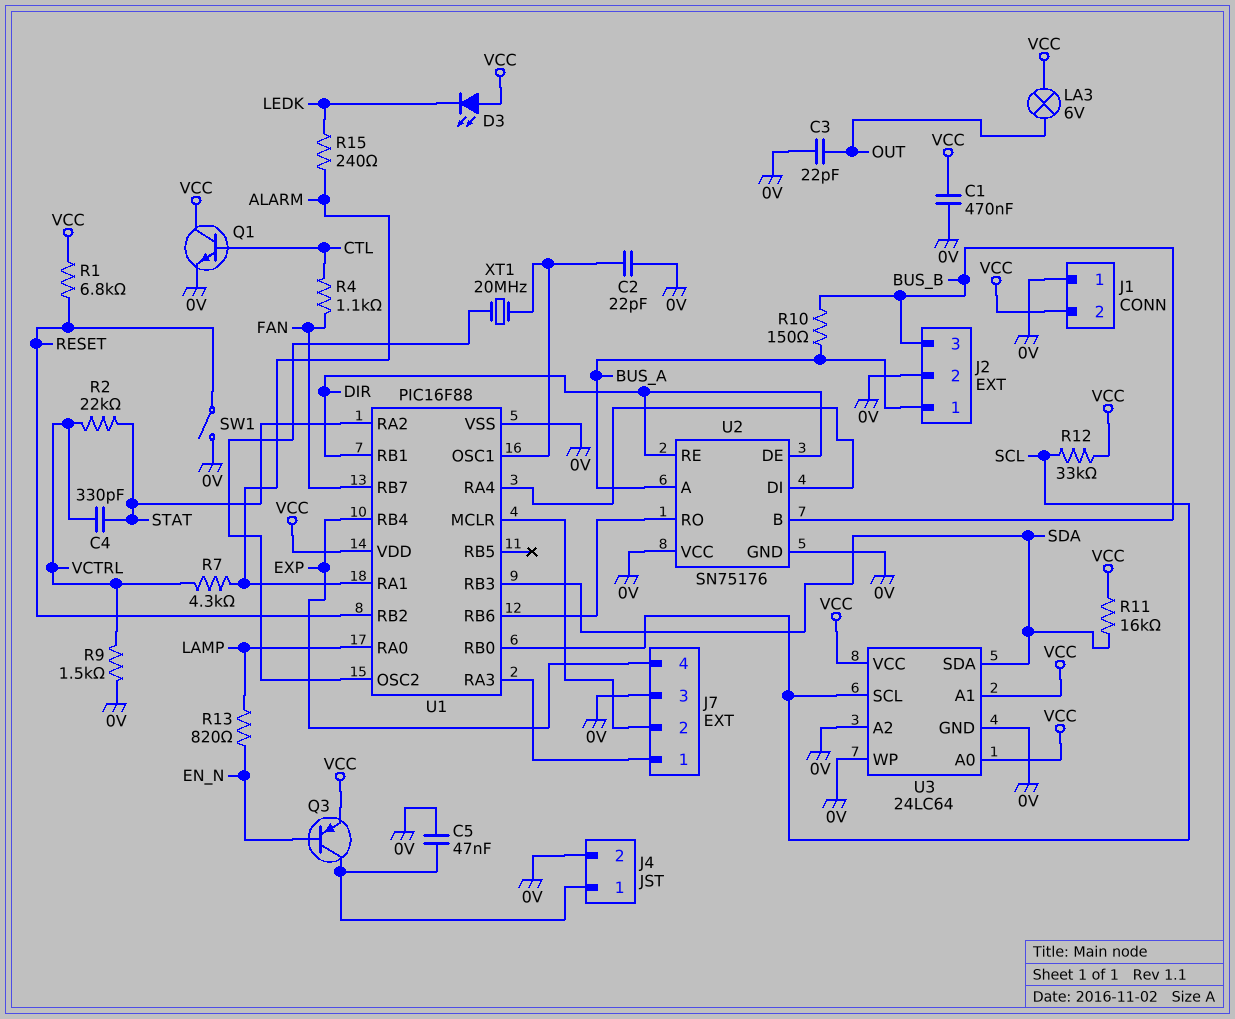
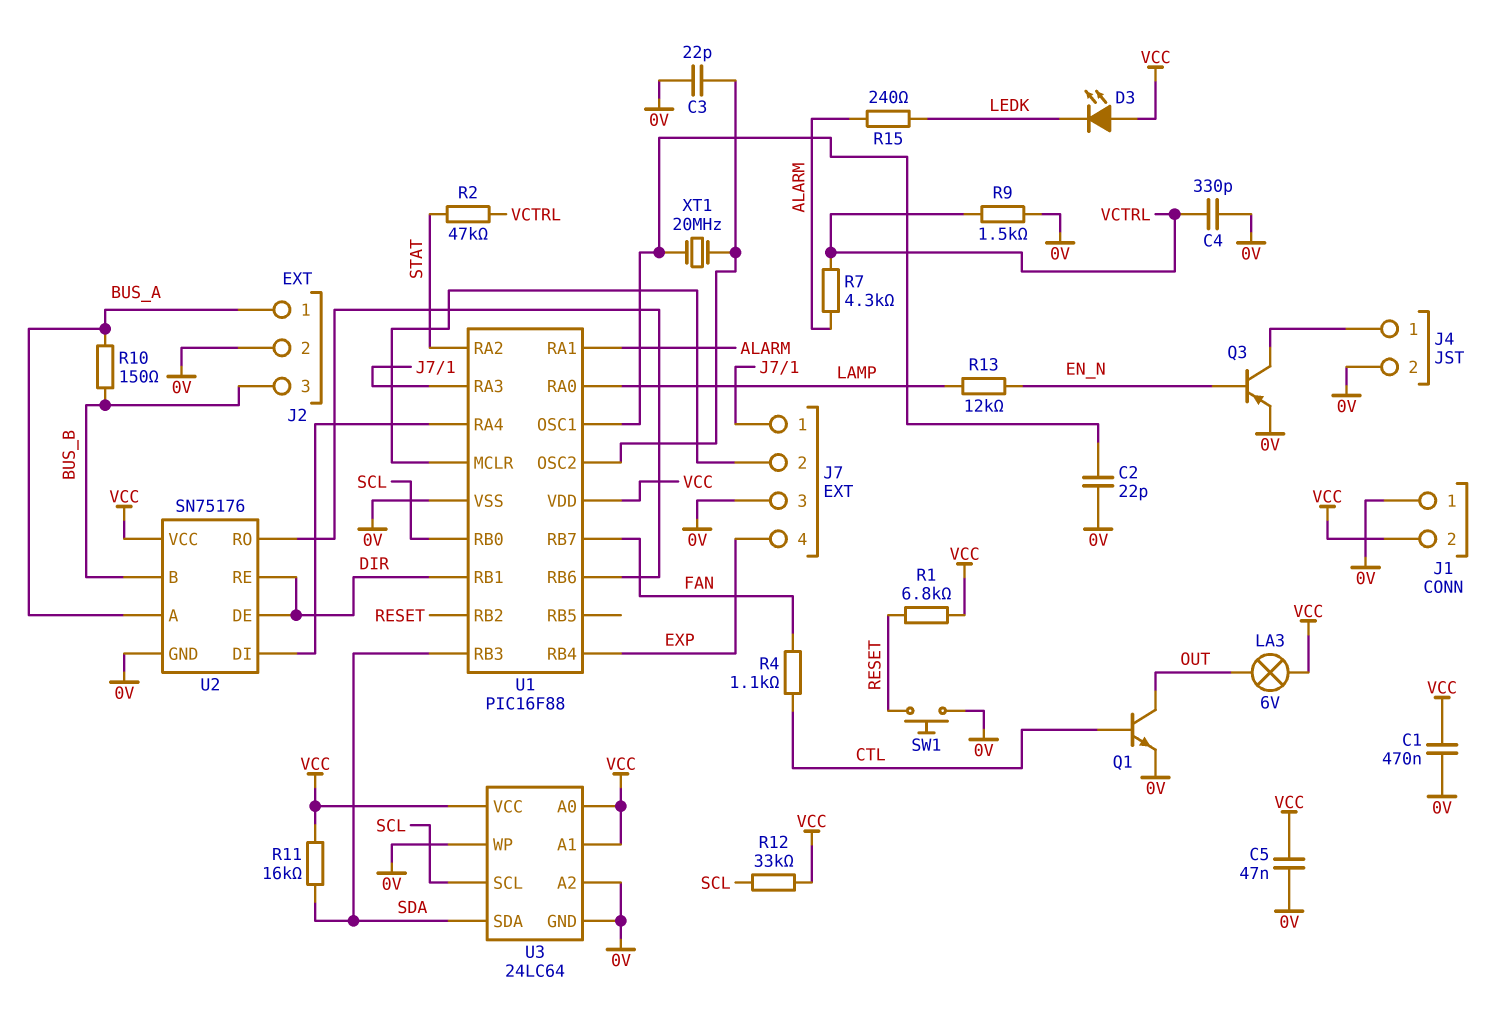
C3: 22pF (0V, OUT) -> 22pF (0V, U1/OSC2)
C4: 330pF (STAT, VCTRL) -> 330pF (0V, VCTRL)
C5: 47nF (0V, J4/1) -> 47nF (0V, VCC)
Q1: NPN (B CTL, C VCC, E 0V) -> NPN (B CTL, C OUT, E 0V)
Q3: PNP (B EN_N, C J4/1, E VCC) -> PNP (B EN_N, C J4/1, E 0V)
R2: 22k (STAT, VCTRL) -> 47k (STAT, VCTRL)
R13: 820 (EN_N, LAMP) -> 12k (EN_N, LAMP)
SW1: switch (0V, RESET) -> button (0V, RESET)
U2 pin VCC: 0V -> VCC

